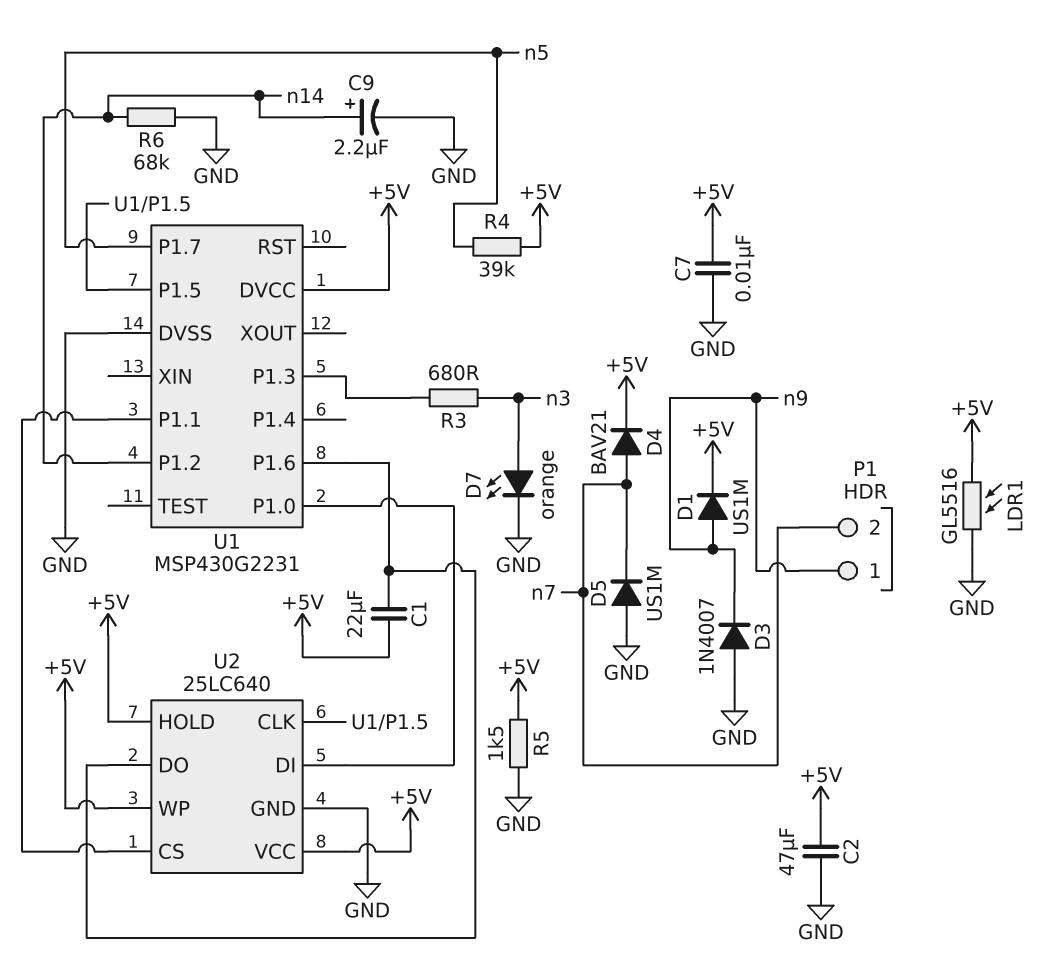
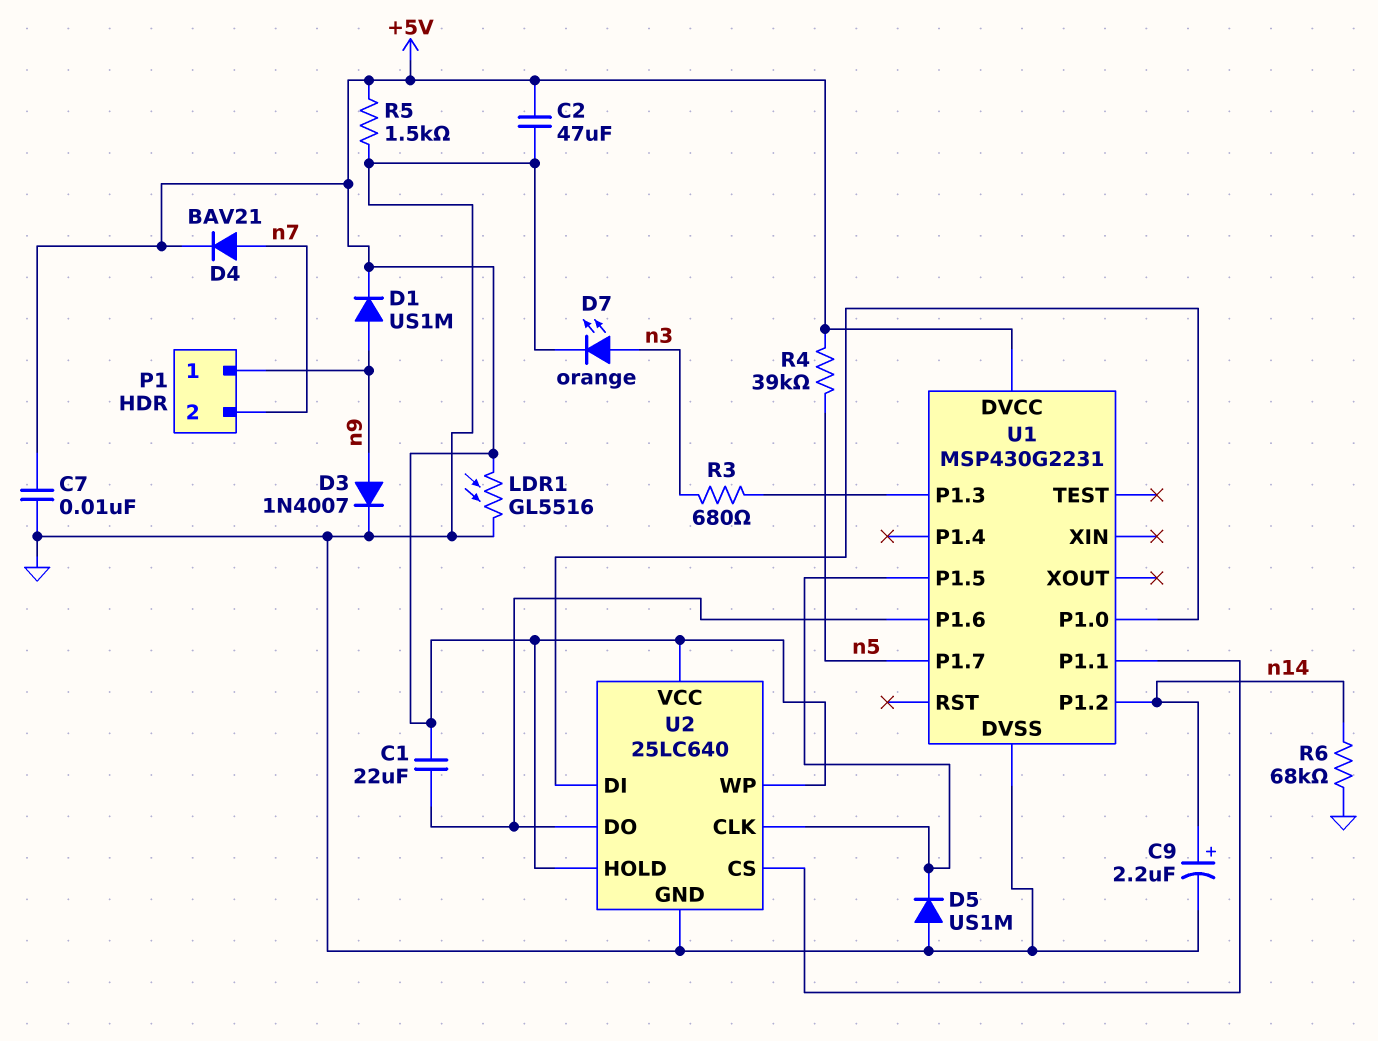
D3: diode 1N4007 (A GND, K n9) -> diode 1N4007 (A n9, K GND)
D5: diode US1M (A GND, K n7) -> diode US1M (A GND, K U1/P1.5)

